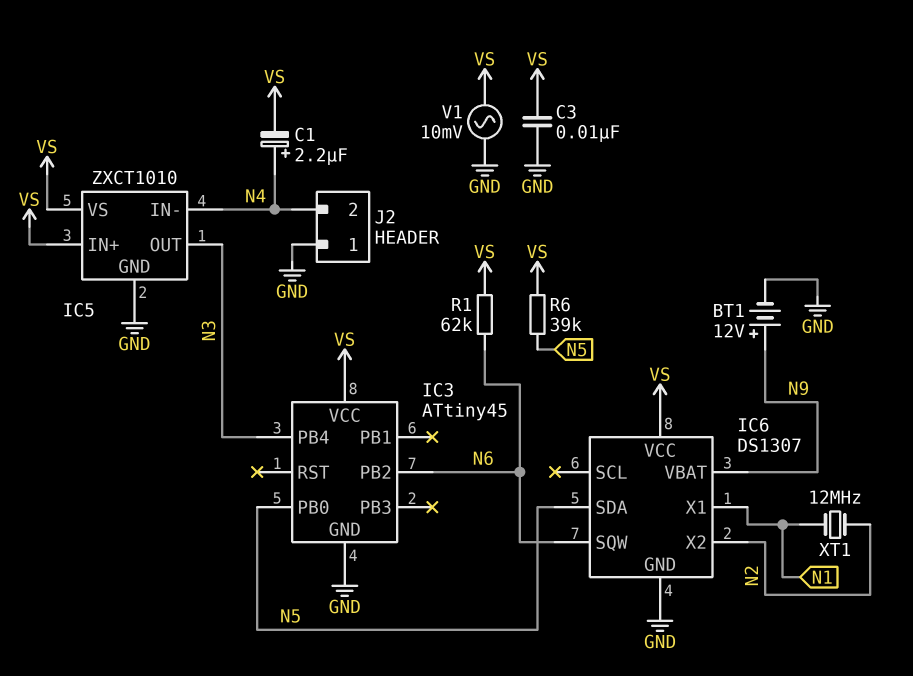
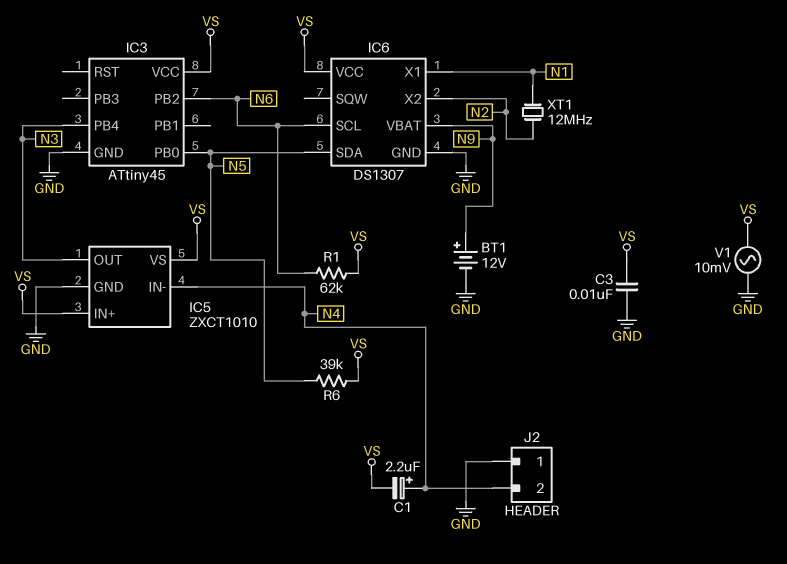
IC6 pin SCL: none -> N6
IC6 pin SQW: N6 -> none

